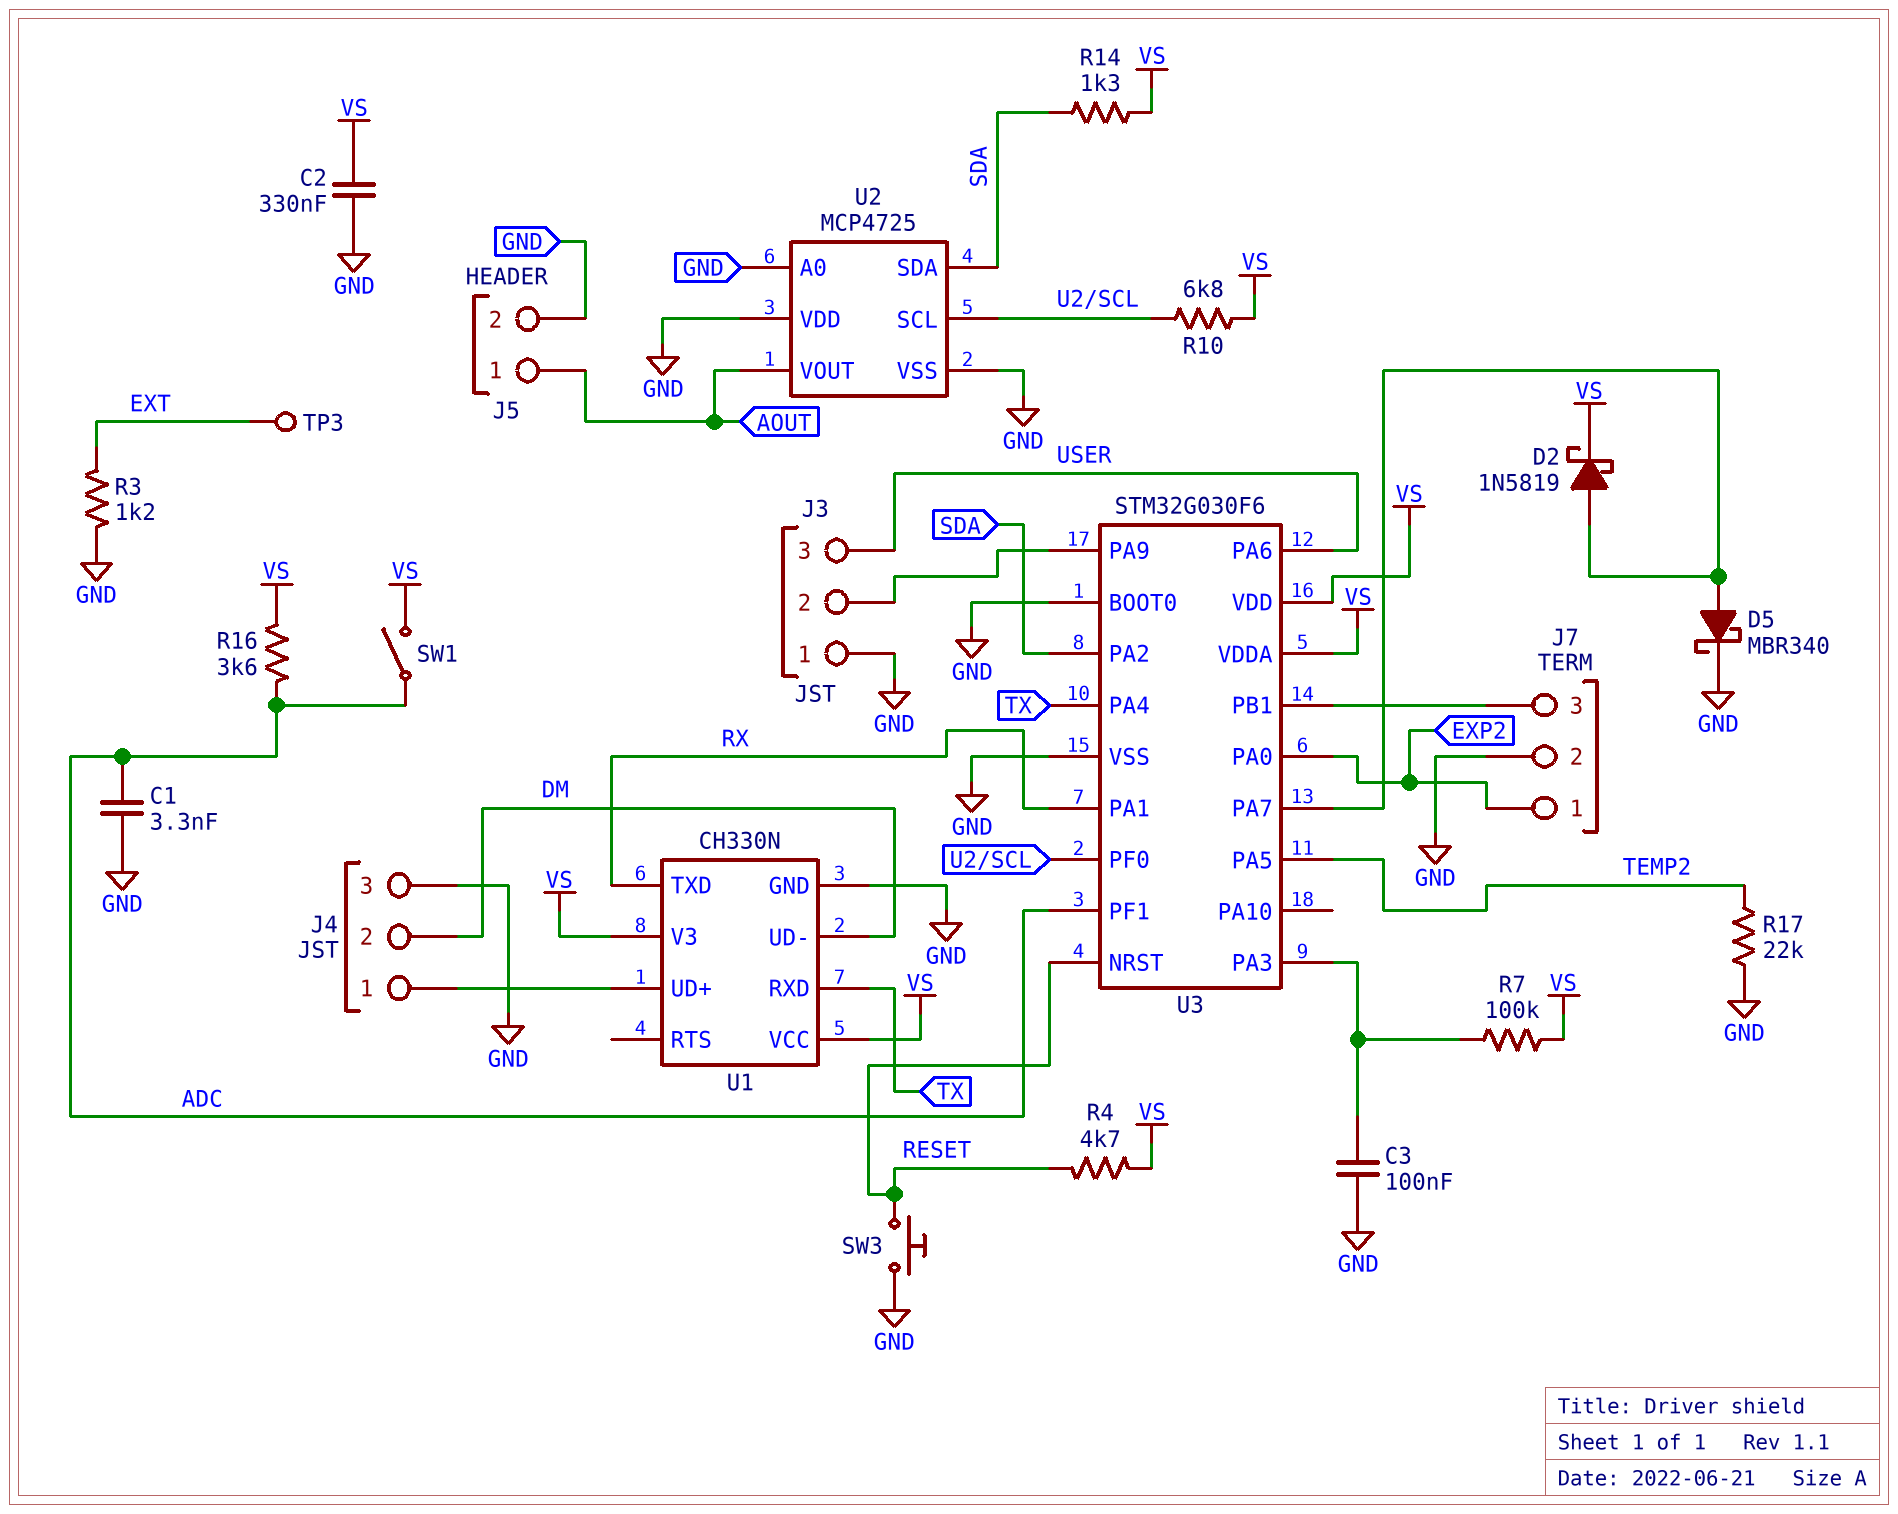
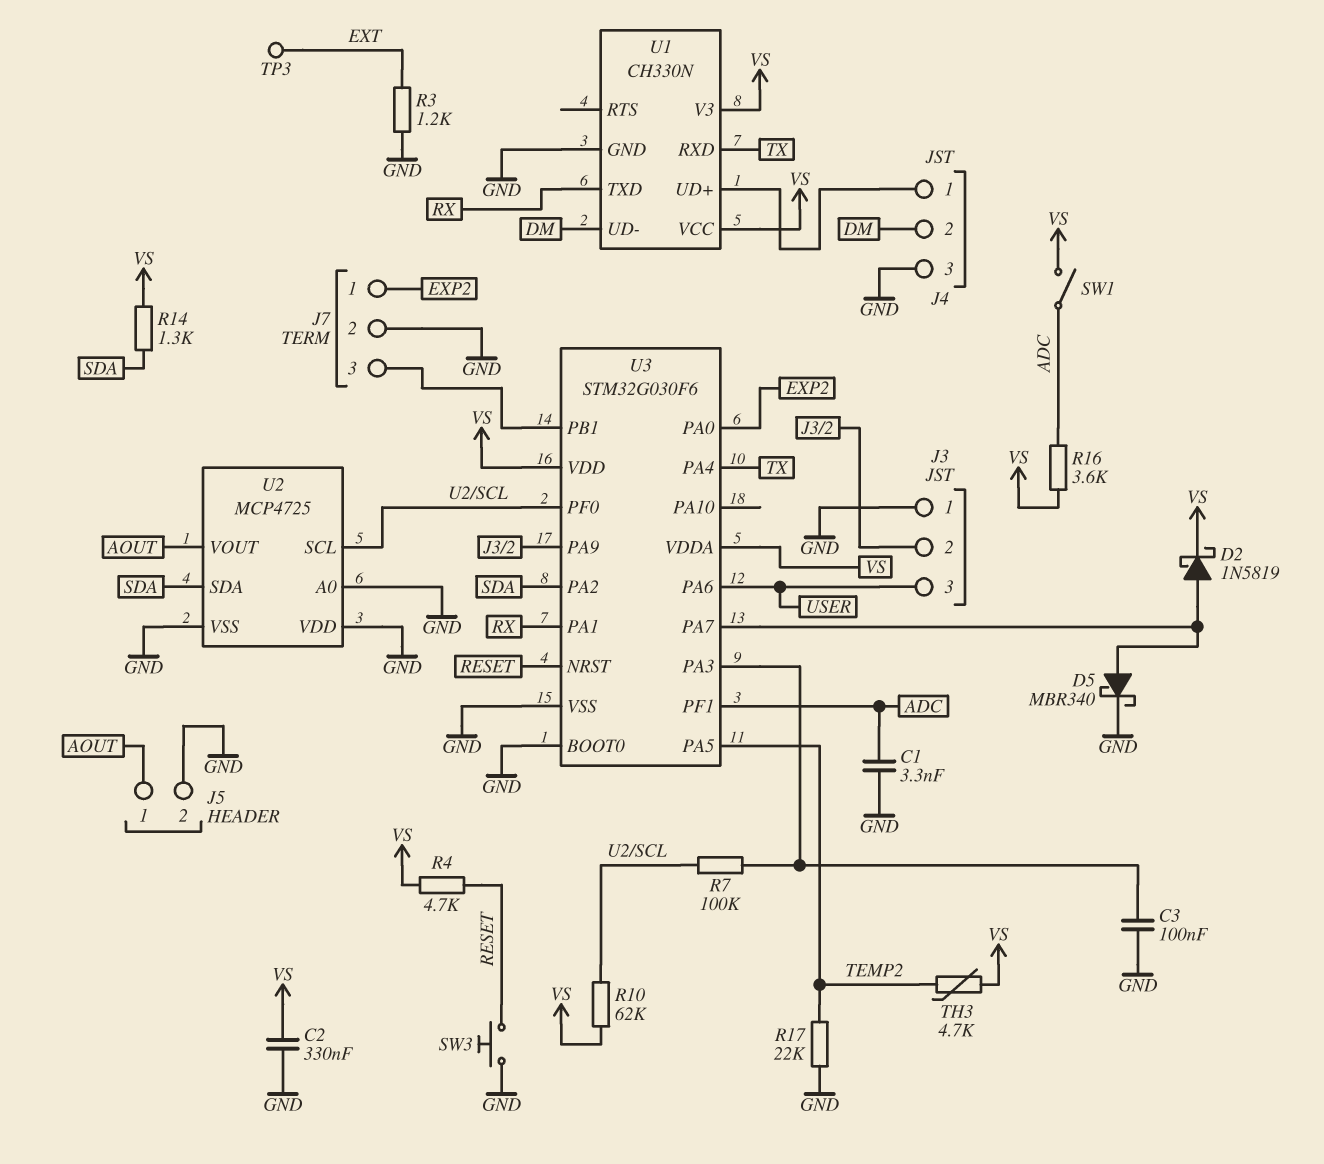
R7: 100k (U3/PA3, VS) -> 100k (U2/SCL, U3/PA3)
R10: 6.8k (U2/SCL, VS) -> 62k (U2/SCL, VS)
TH3: none -> 4.7k (TEMP2, VS)

